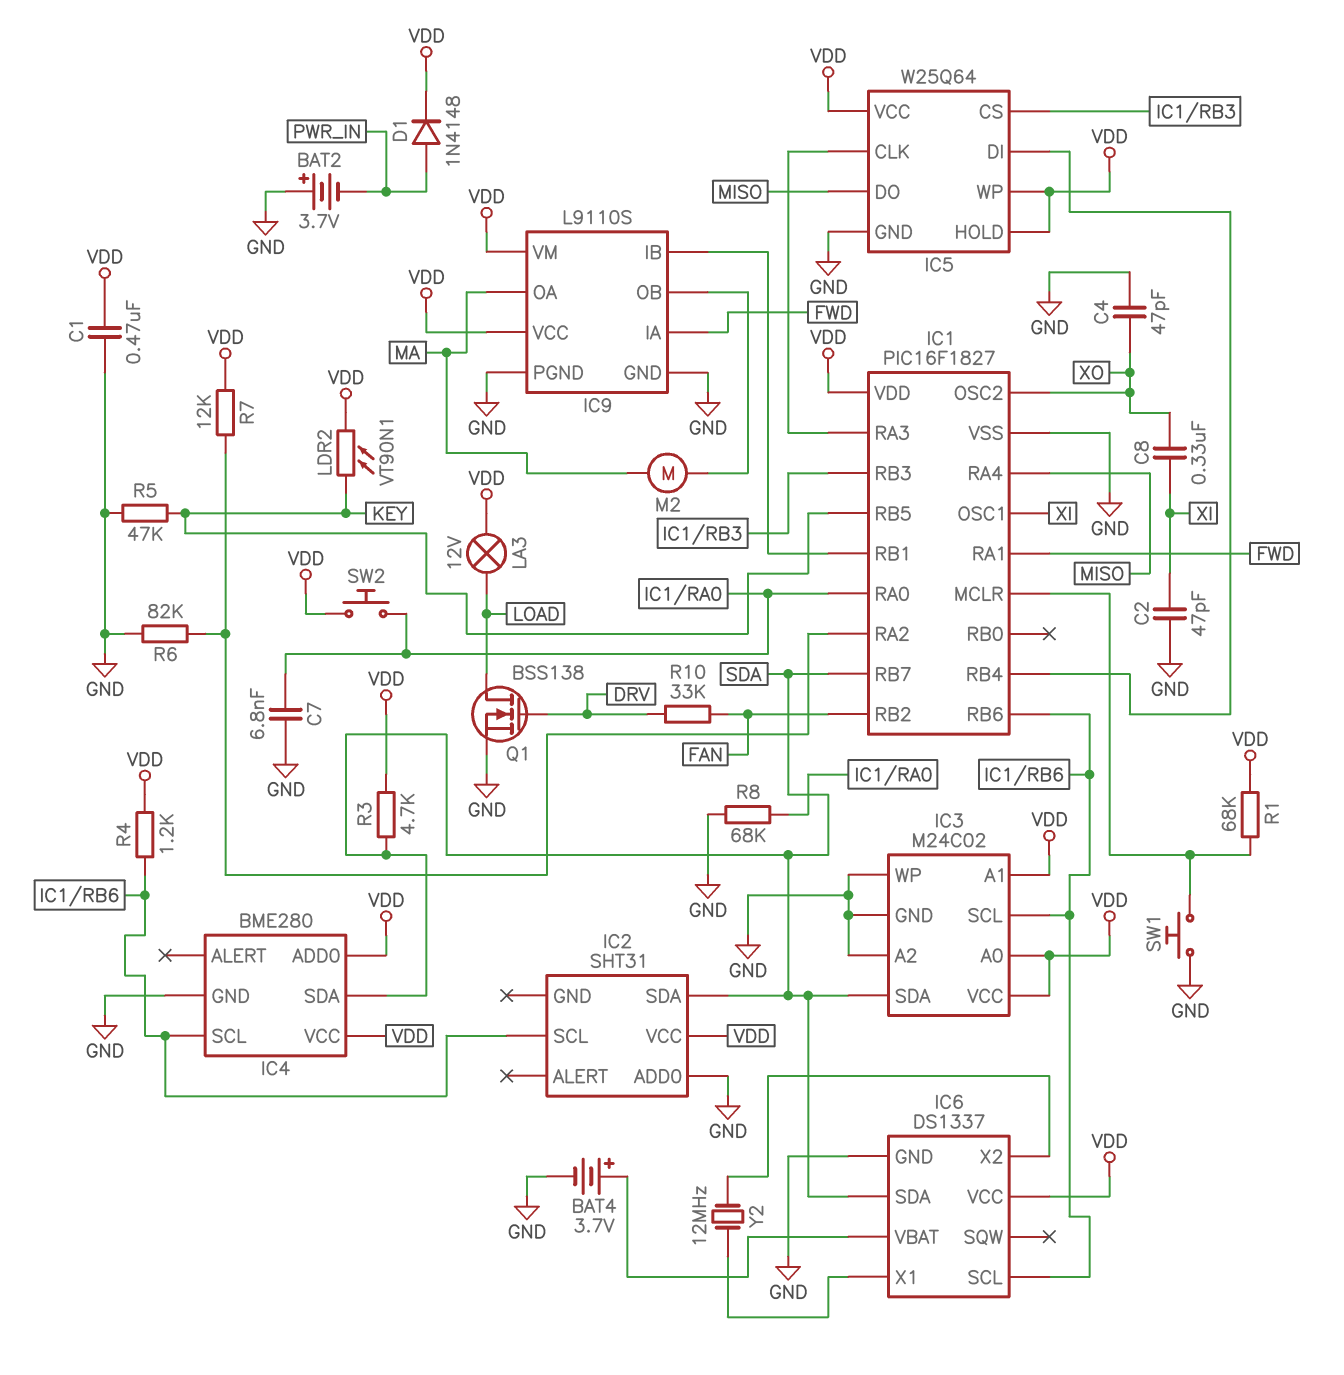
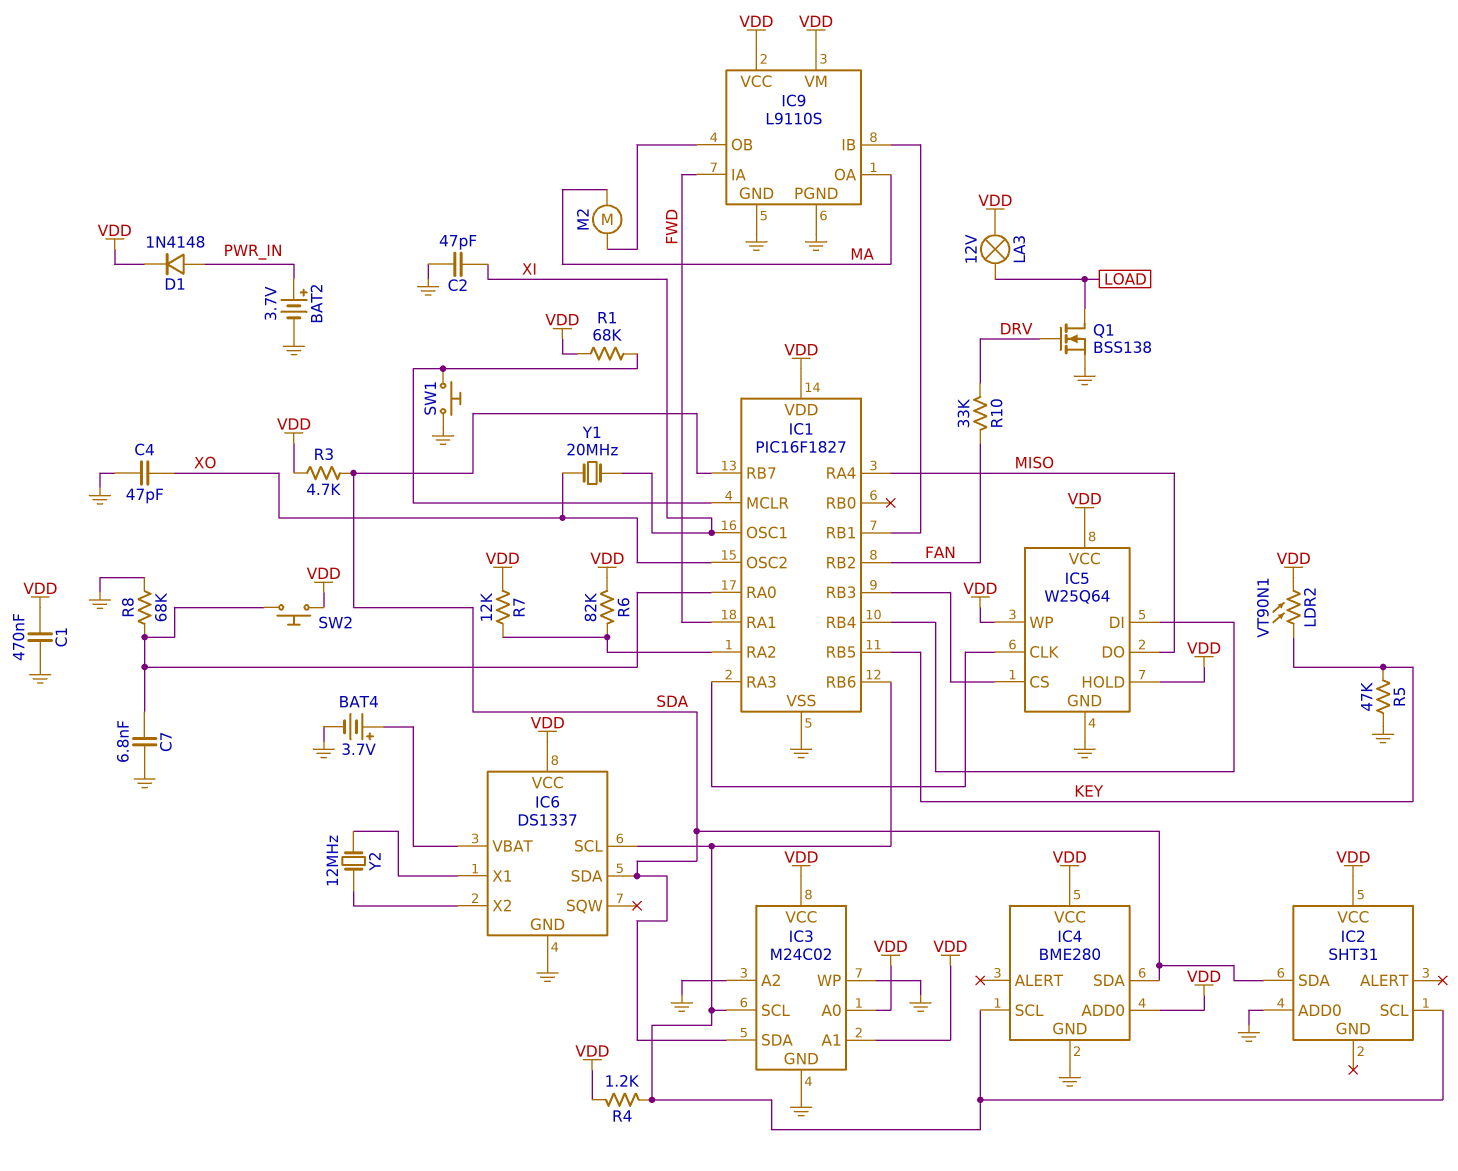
BAT2: 3.7V (plus GND, minus PWR_IN) -> 3.7V (plus PWR_IN, minus GND)
C8: 330nF (XI, XO) -> none
R6: 82k (GND, IC1/RA2) -> 82k (IC1/RA2, VDD)
Y1: none -> 20MHz (XI, XO)

